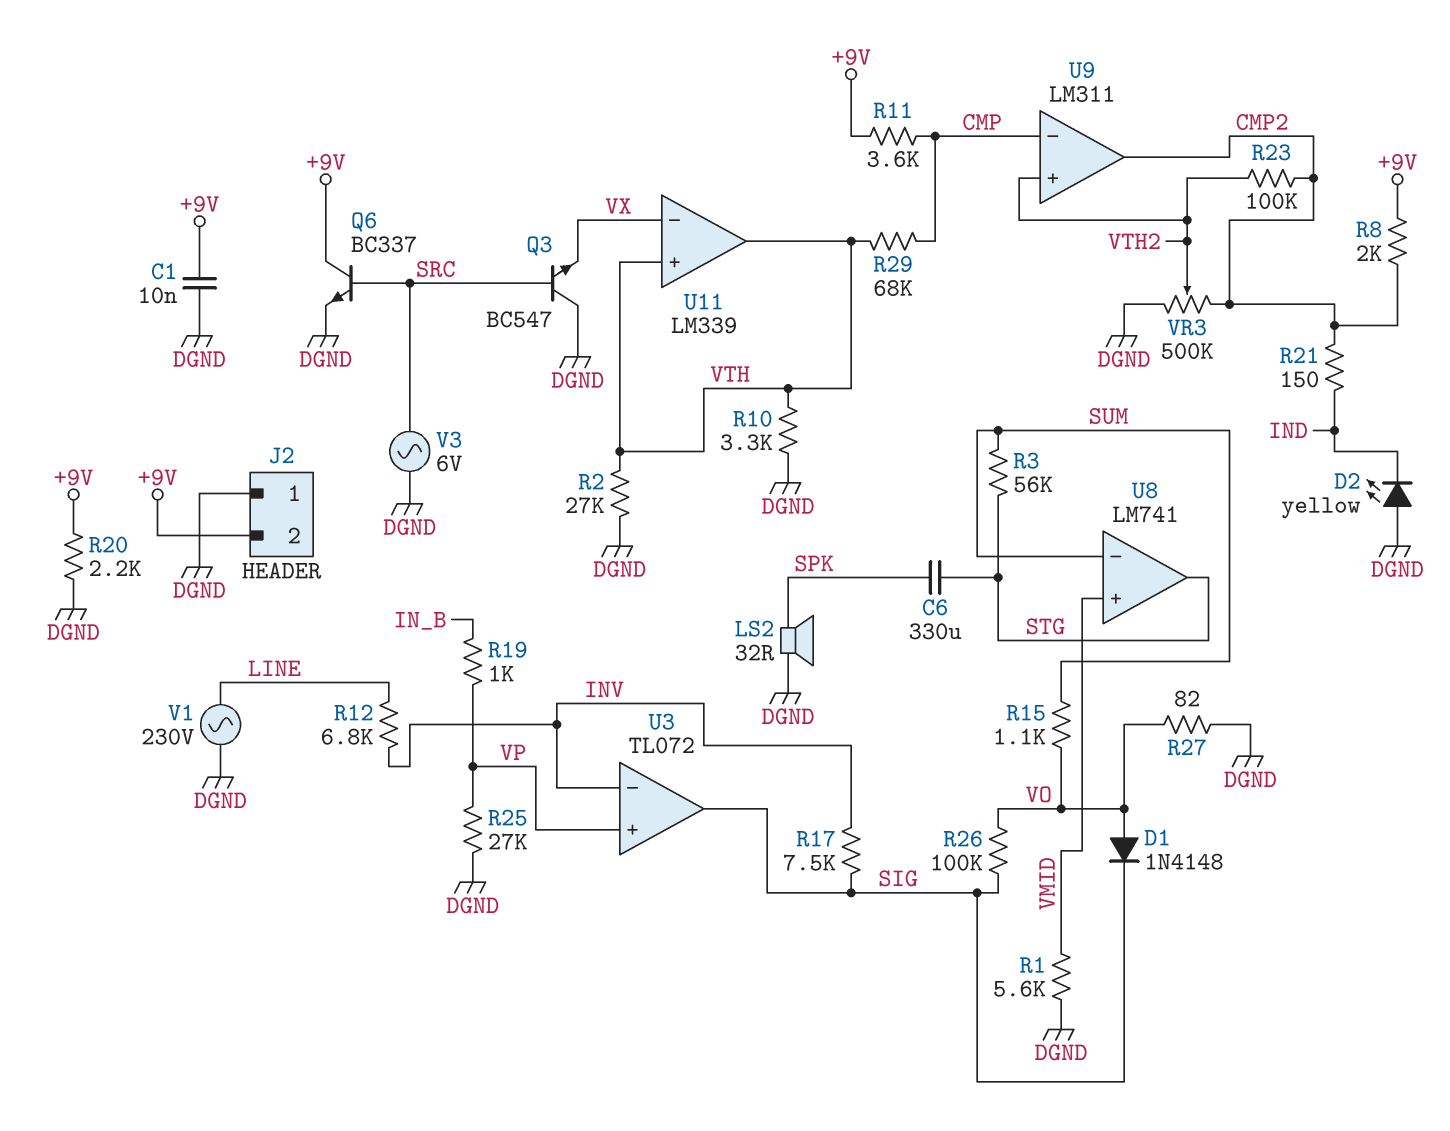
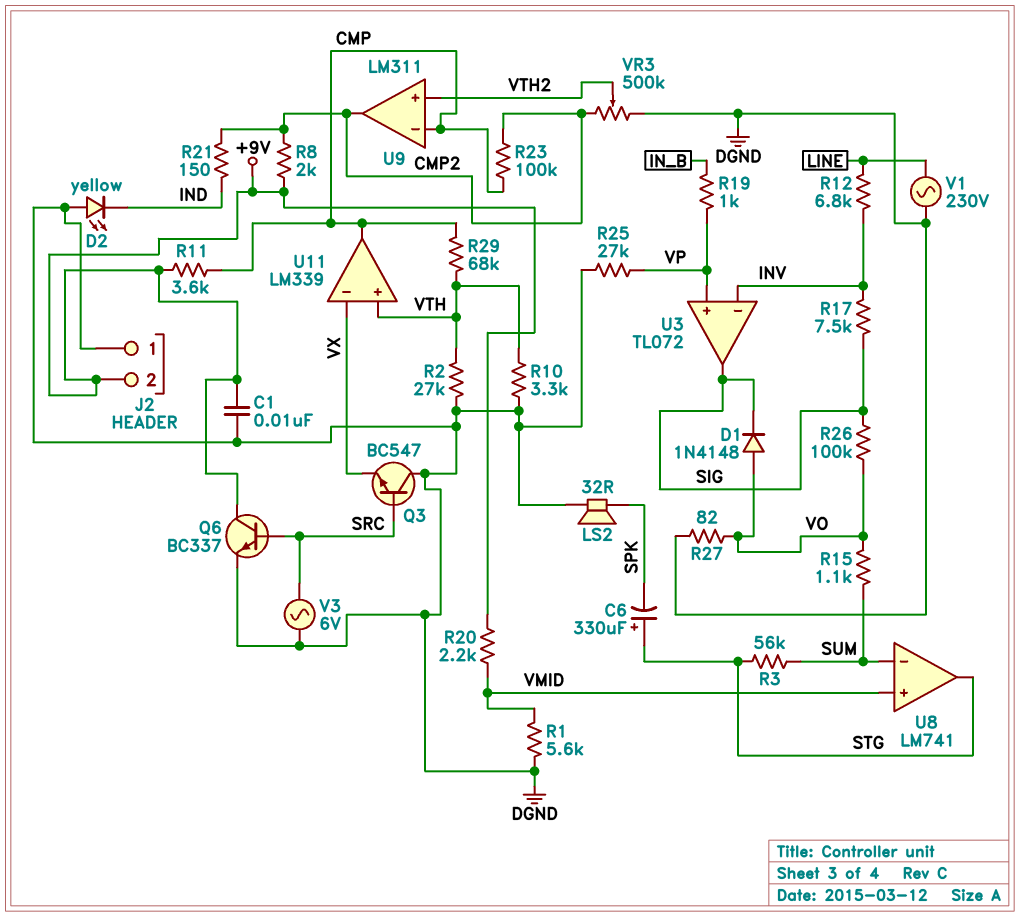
C6: 330uF (SPK, STG) -> 330uF (plus STG, minus SPK)
R20: 2.2k (+9V, DGND) -> 2.2k (+9V, VMID)
R23: 100k (CMP2, VTH2) -> 100k (CMP, CMP2)
U11 pin out: VTH -> CMP

